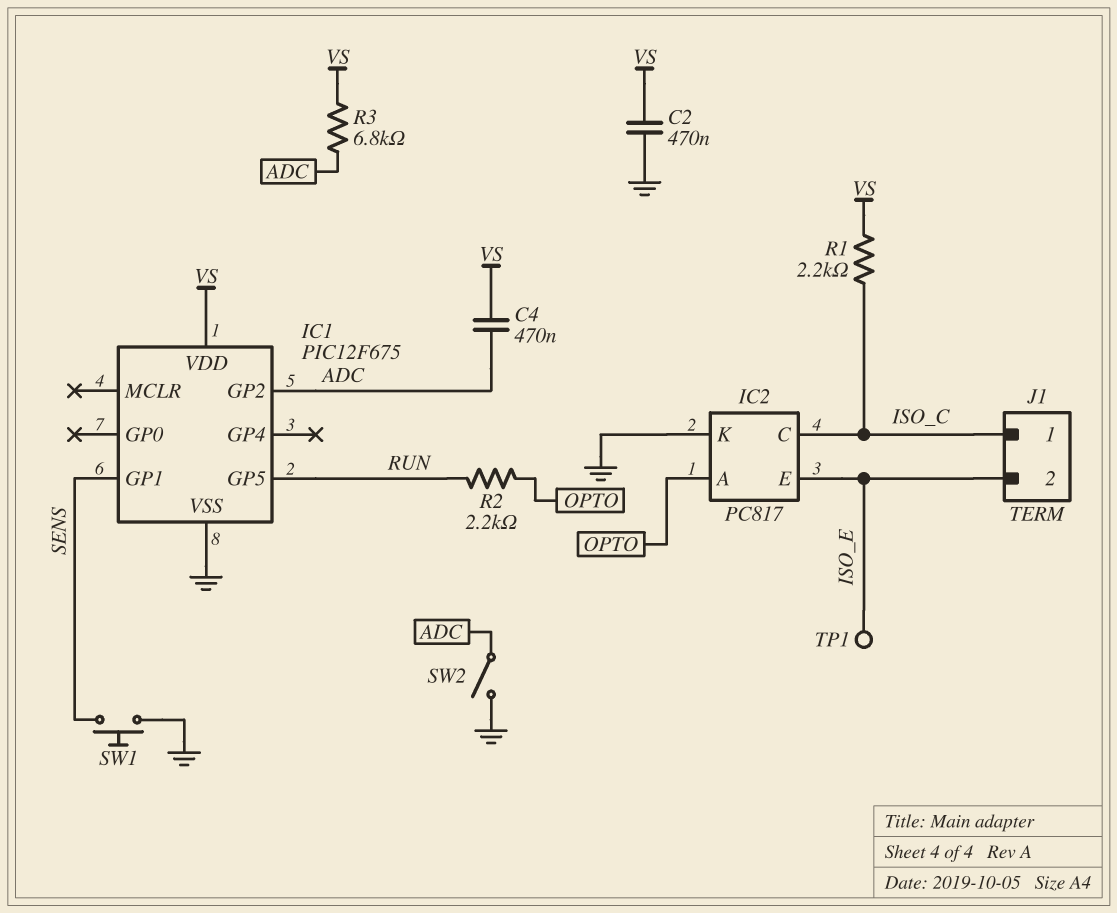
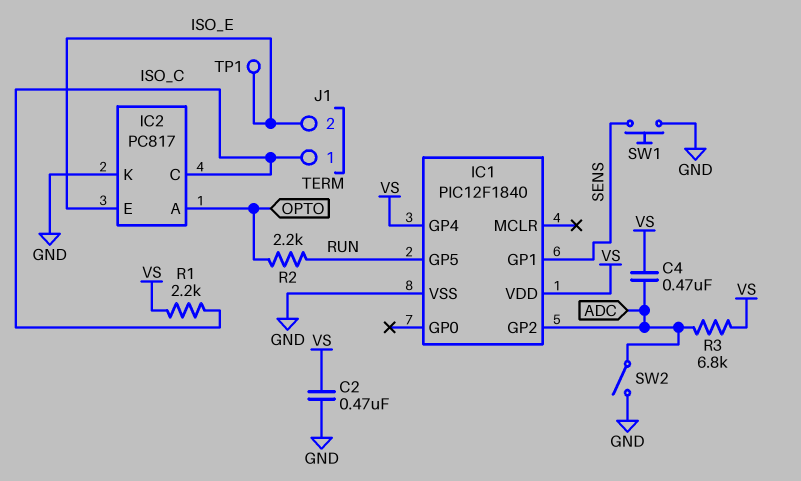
IC1: PIC12F675 -> PIC12F1840
IC1 pin GP4: none -> VS

